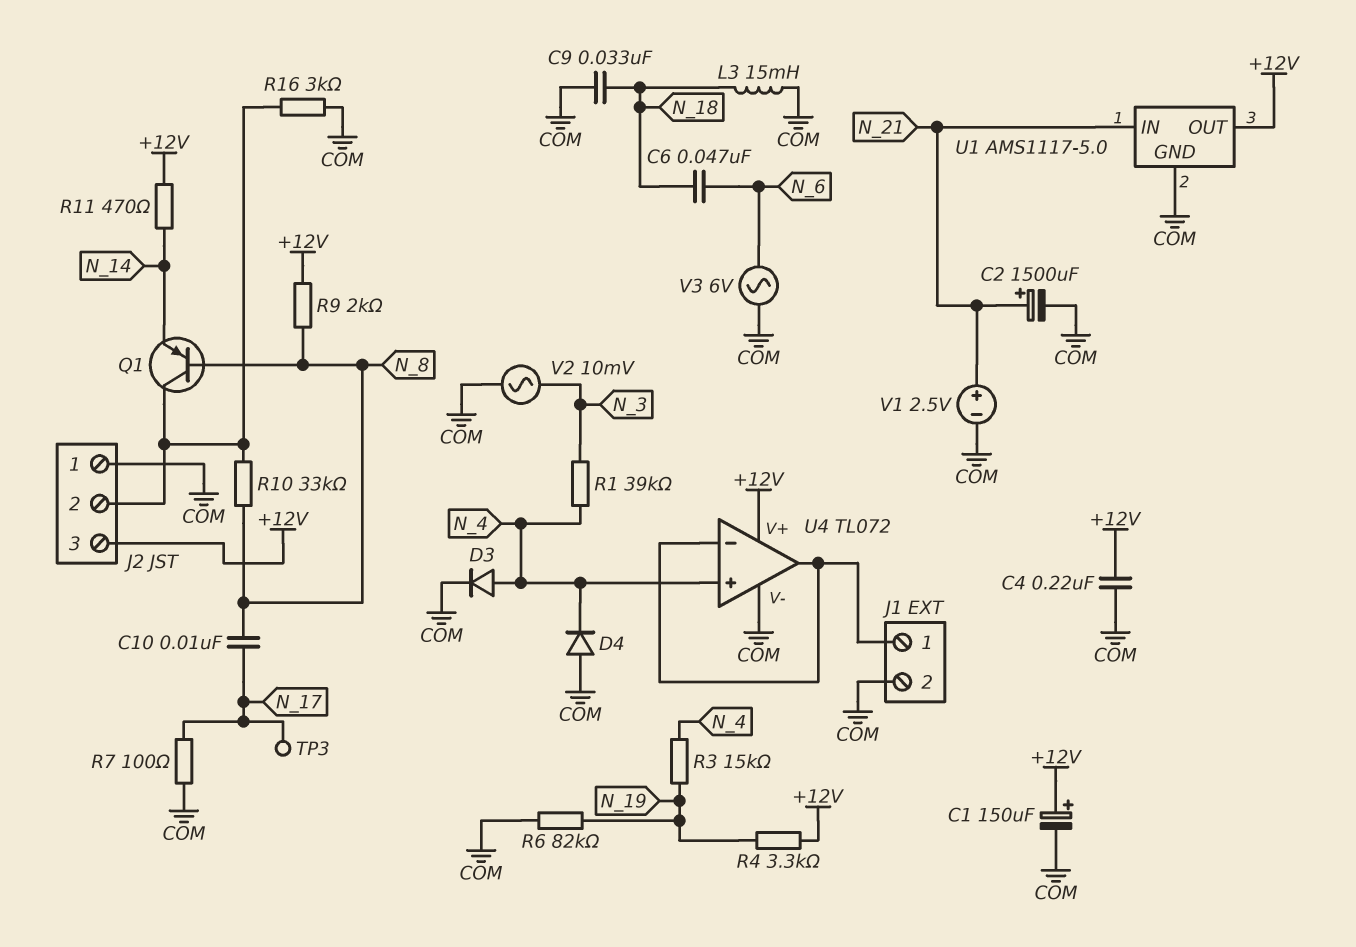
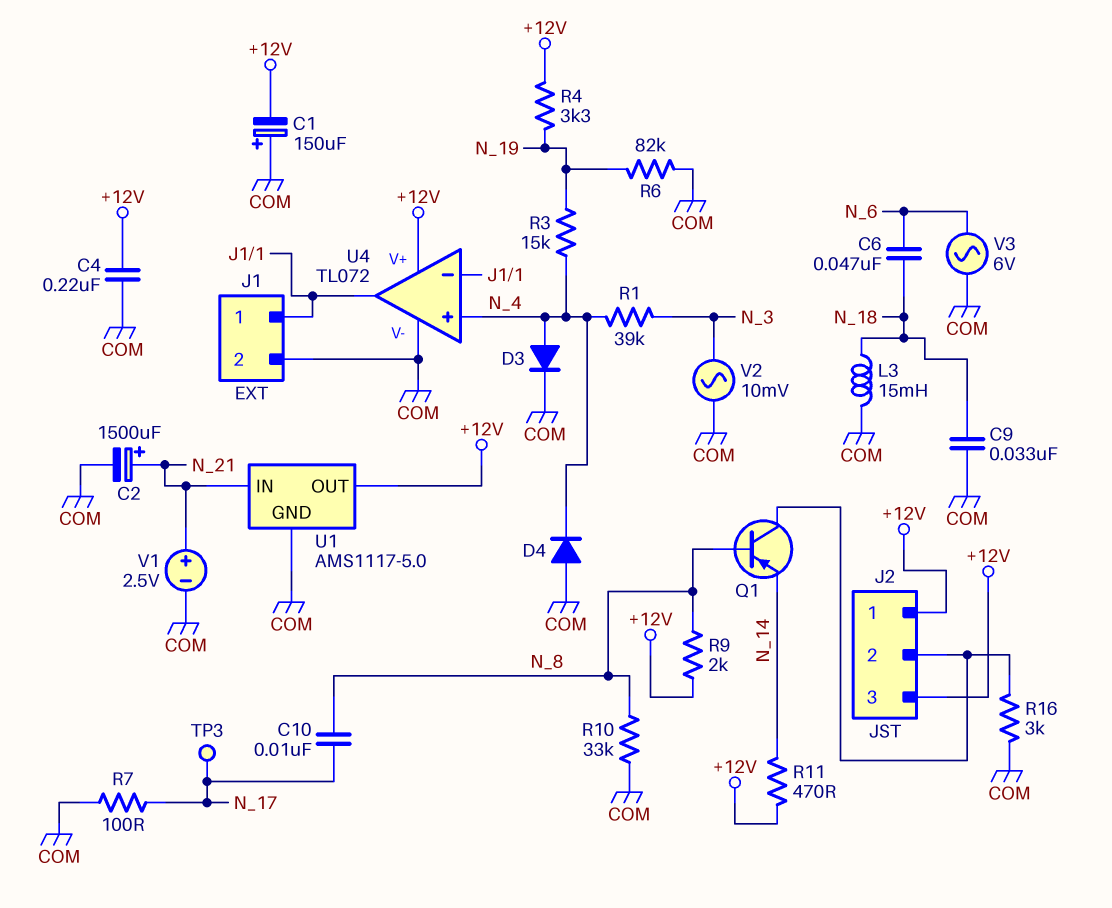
C1: 150uF (plus +12V, minus COM) -> 150uF (plus COM, minus +12V)
J2 pin 1: COM -> +12V
R10: 33k (J2/2, N_8) -> 33k (COM, N_8)

